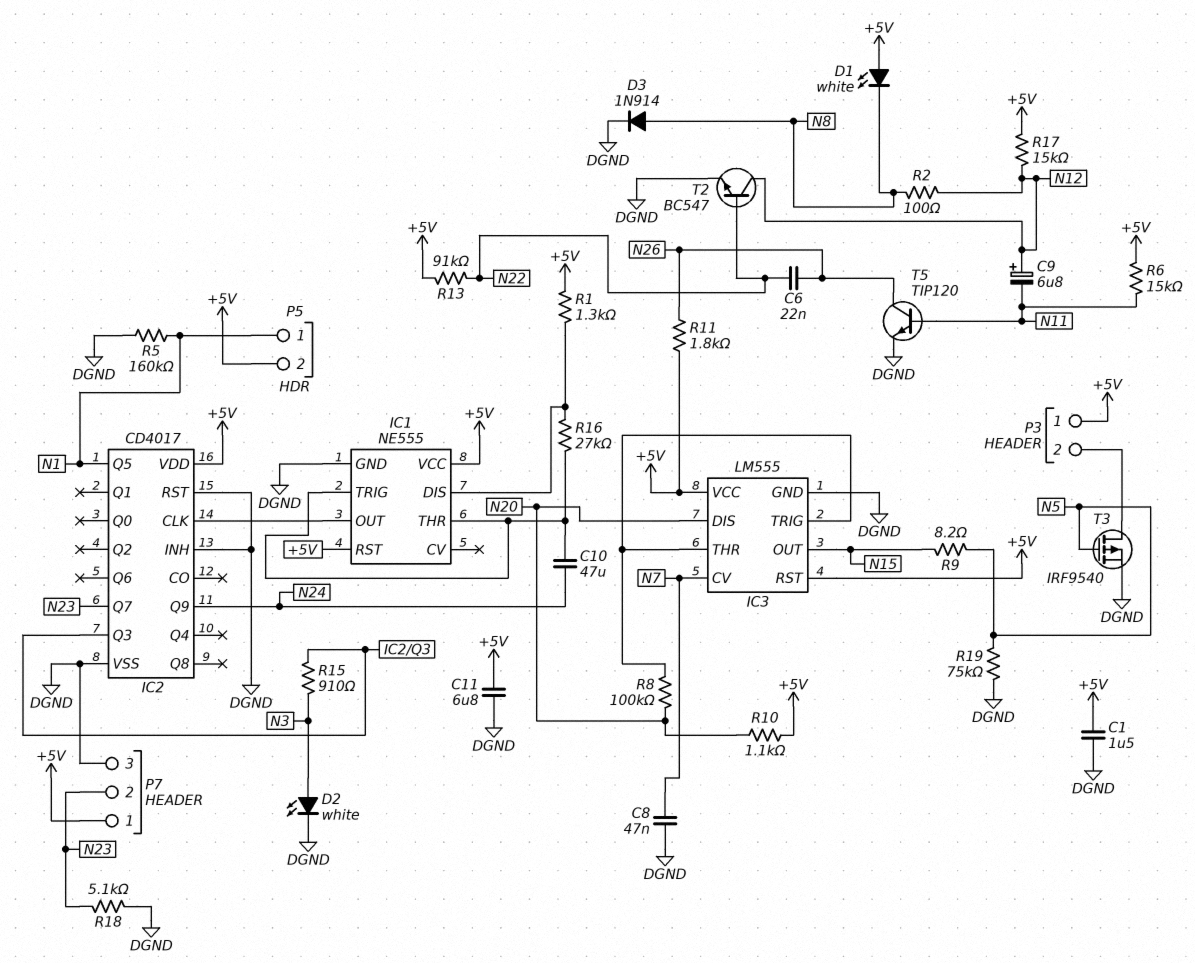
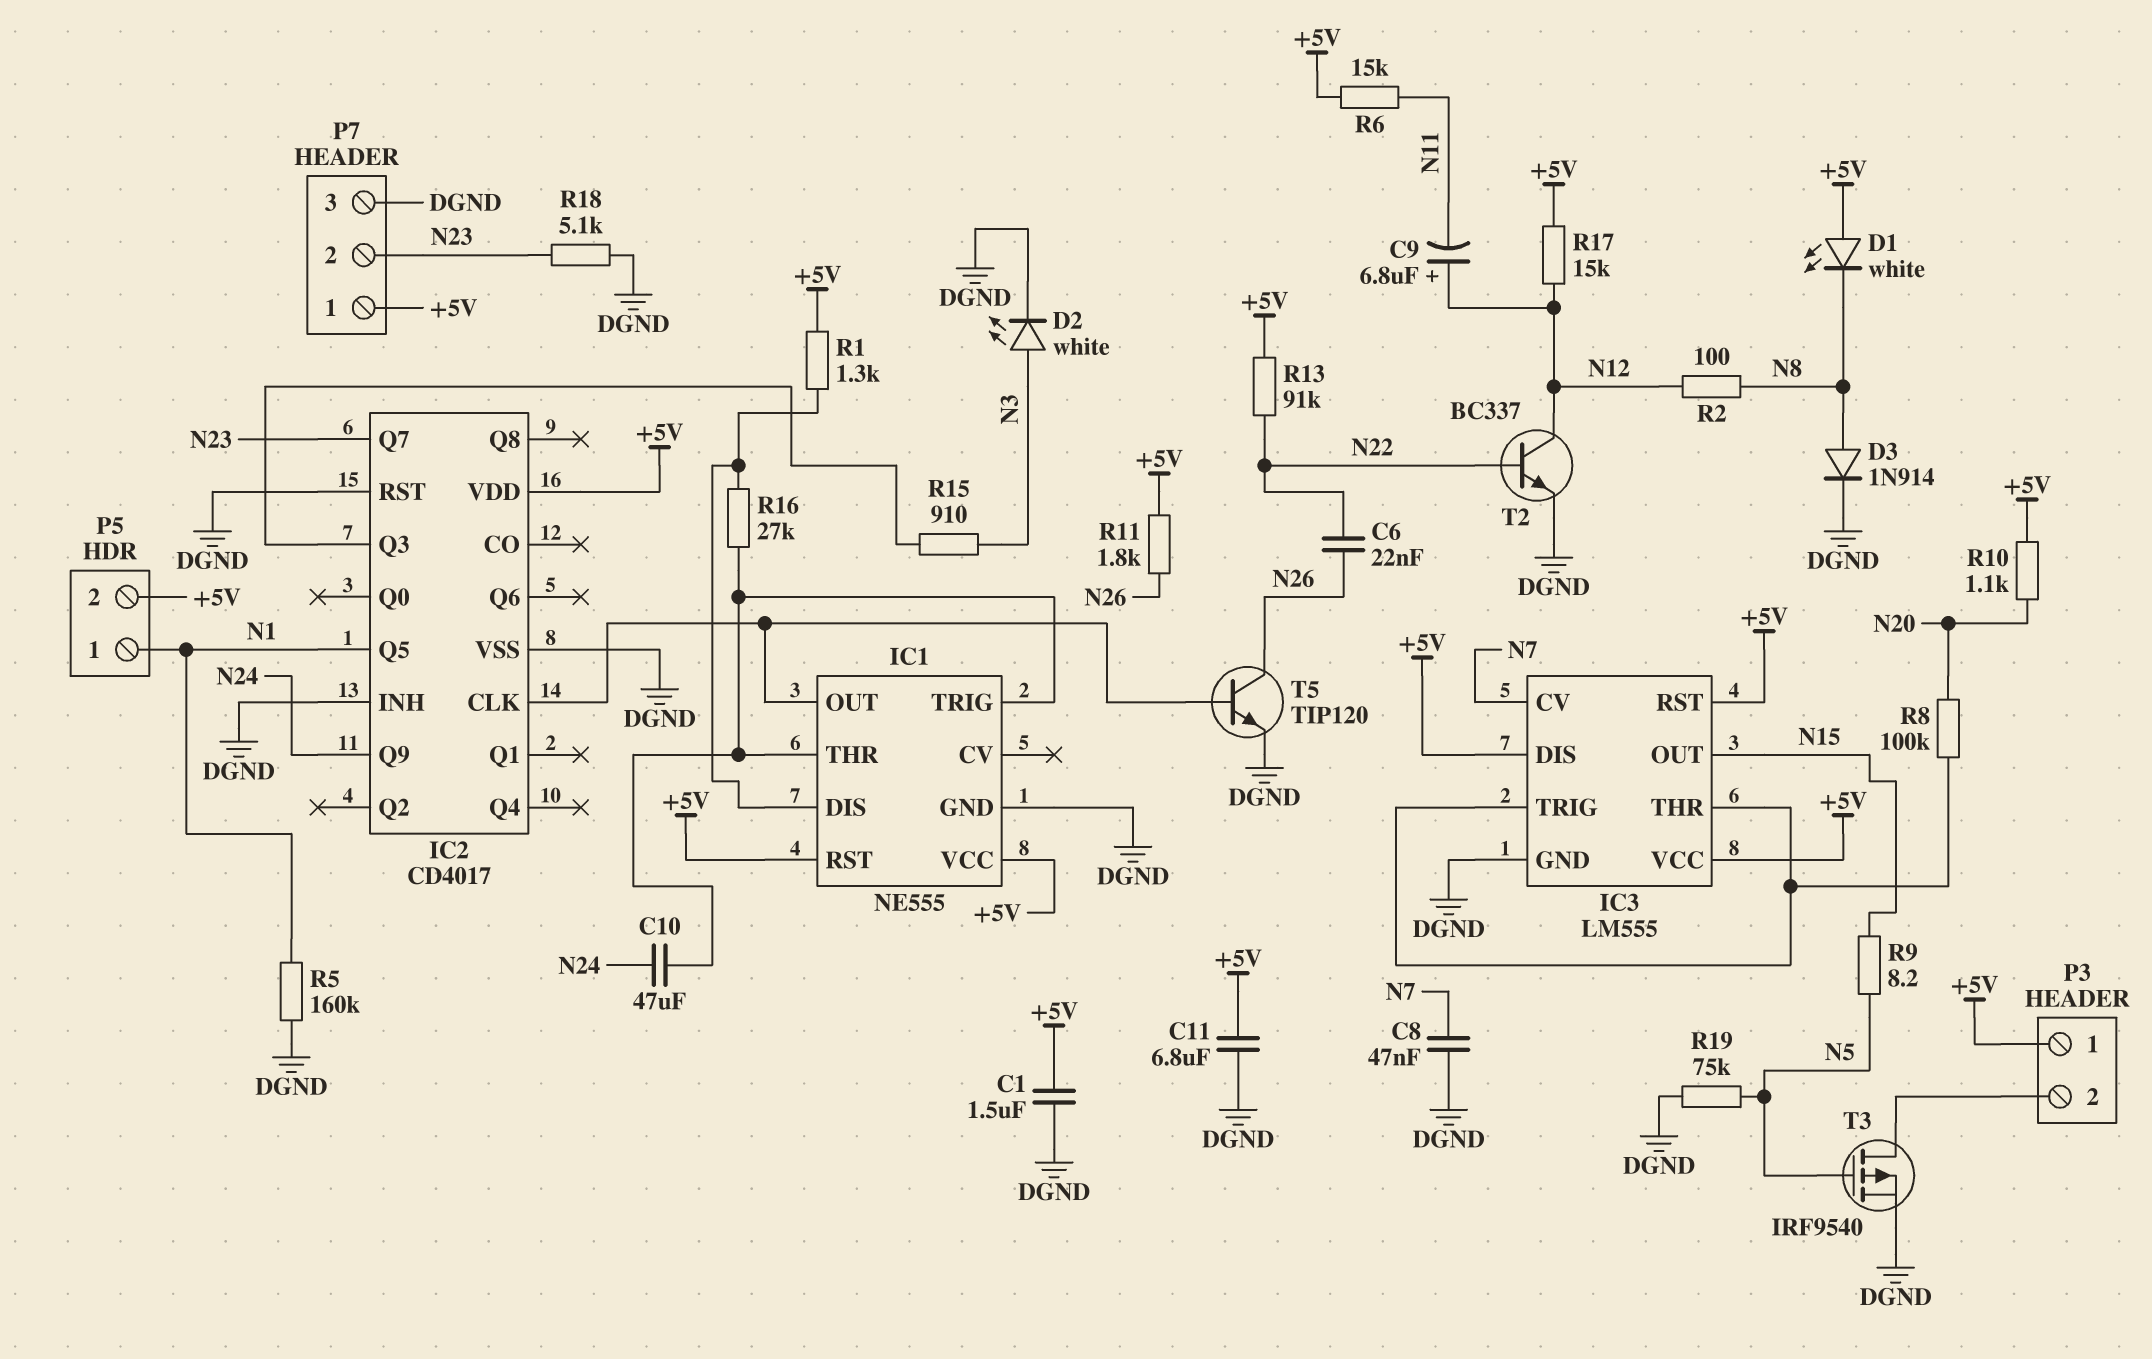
IC3 pin DIS: N20 -> +5V
T2: NPN BC547 (B N22, C N12, E DGND) -> NPN BC337 (B N22, C N12, E DGND)
T5: NPN TIP120 (B N11, C N26, E DGND) -> NPN TIP120 (B IC1/OUT, C N26, E DGND)

